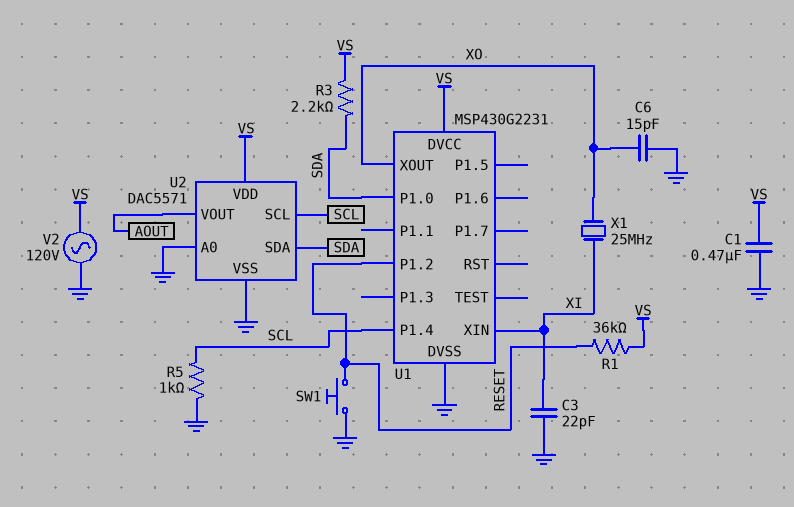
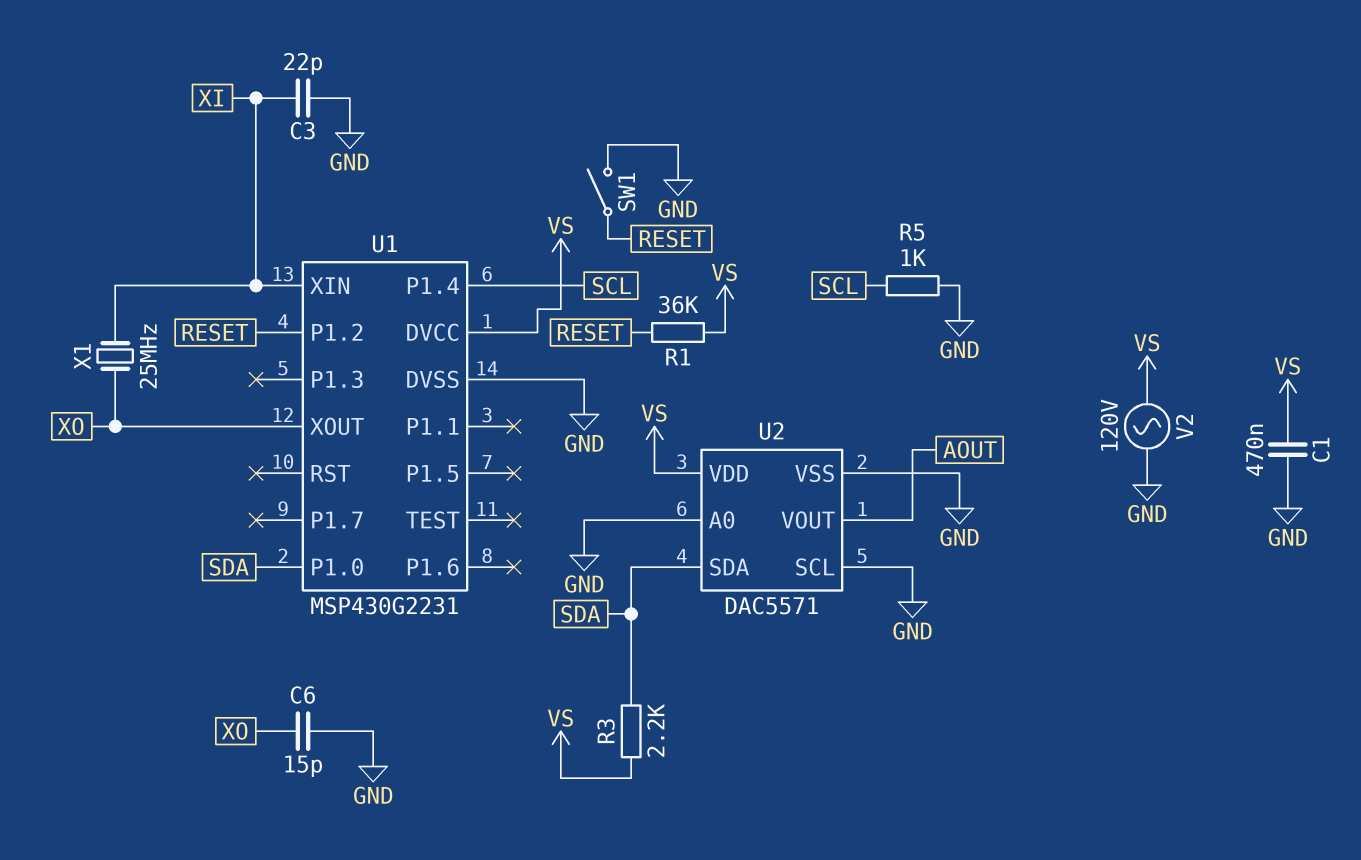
SW1: button (GND, RESET) -> switch (GND, RESET)
U2 pin SCL: SCL -> GND

